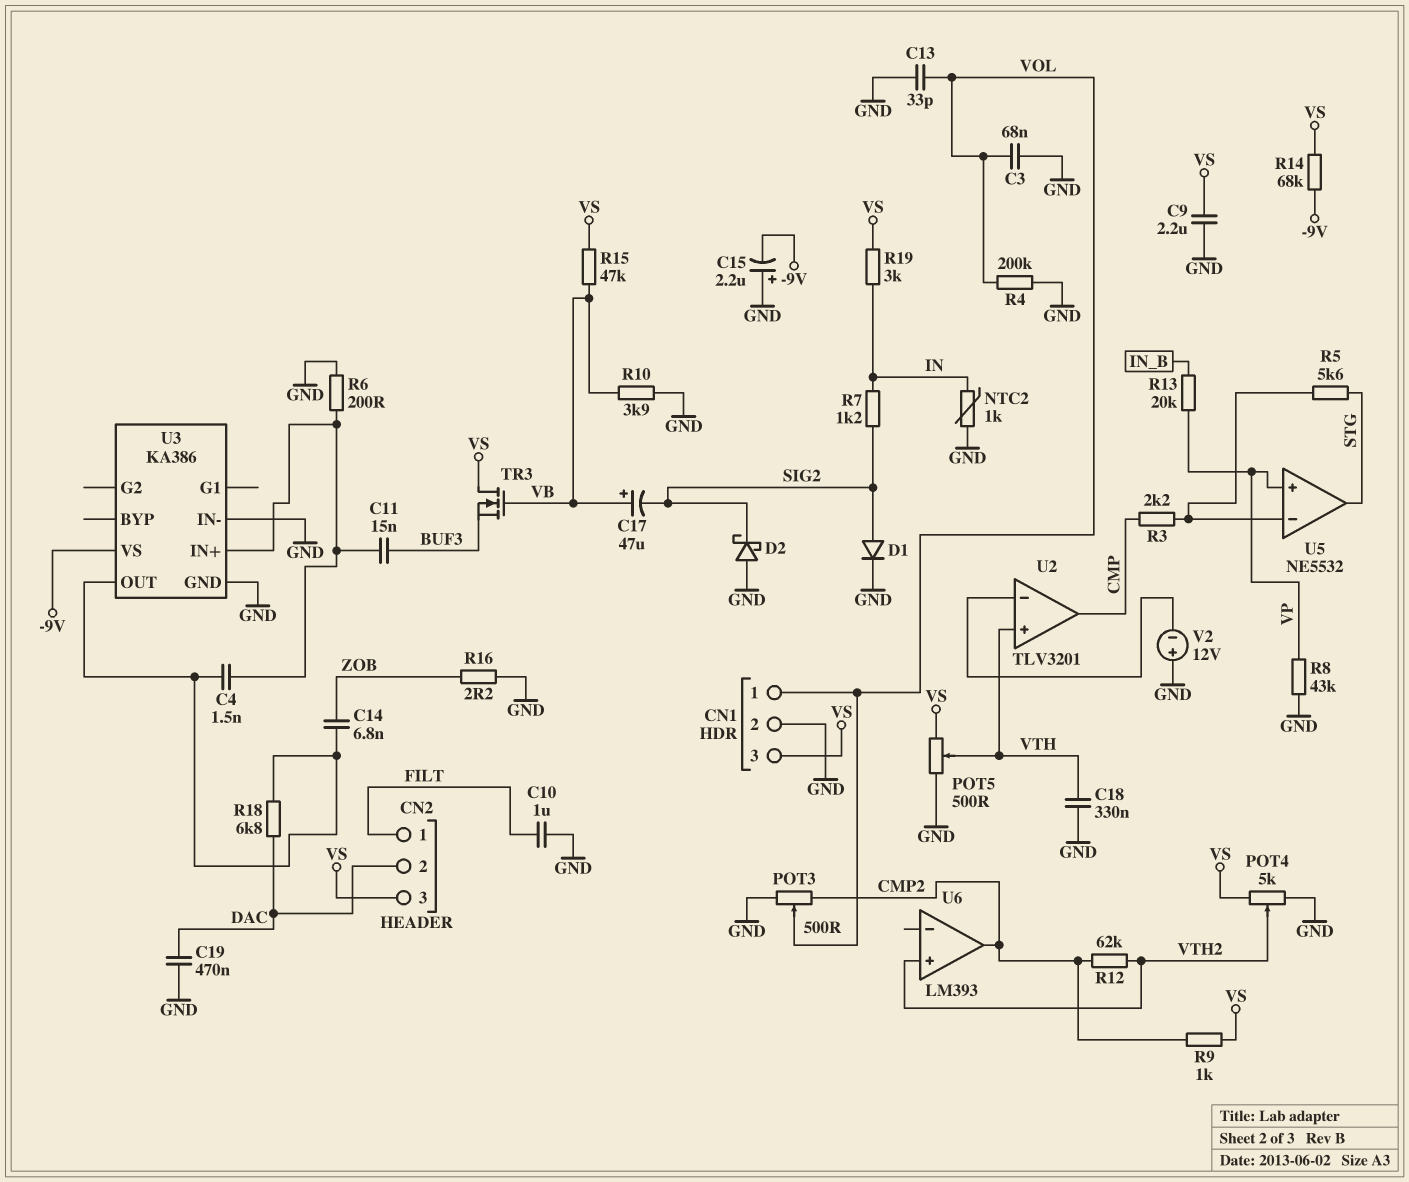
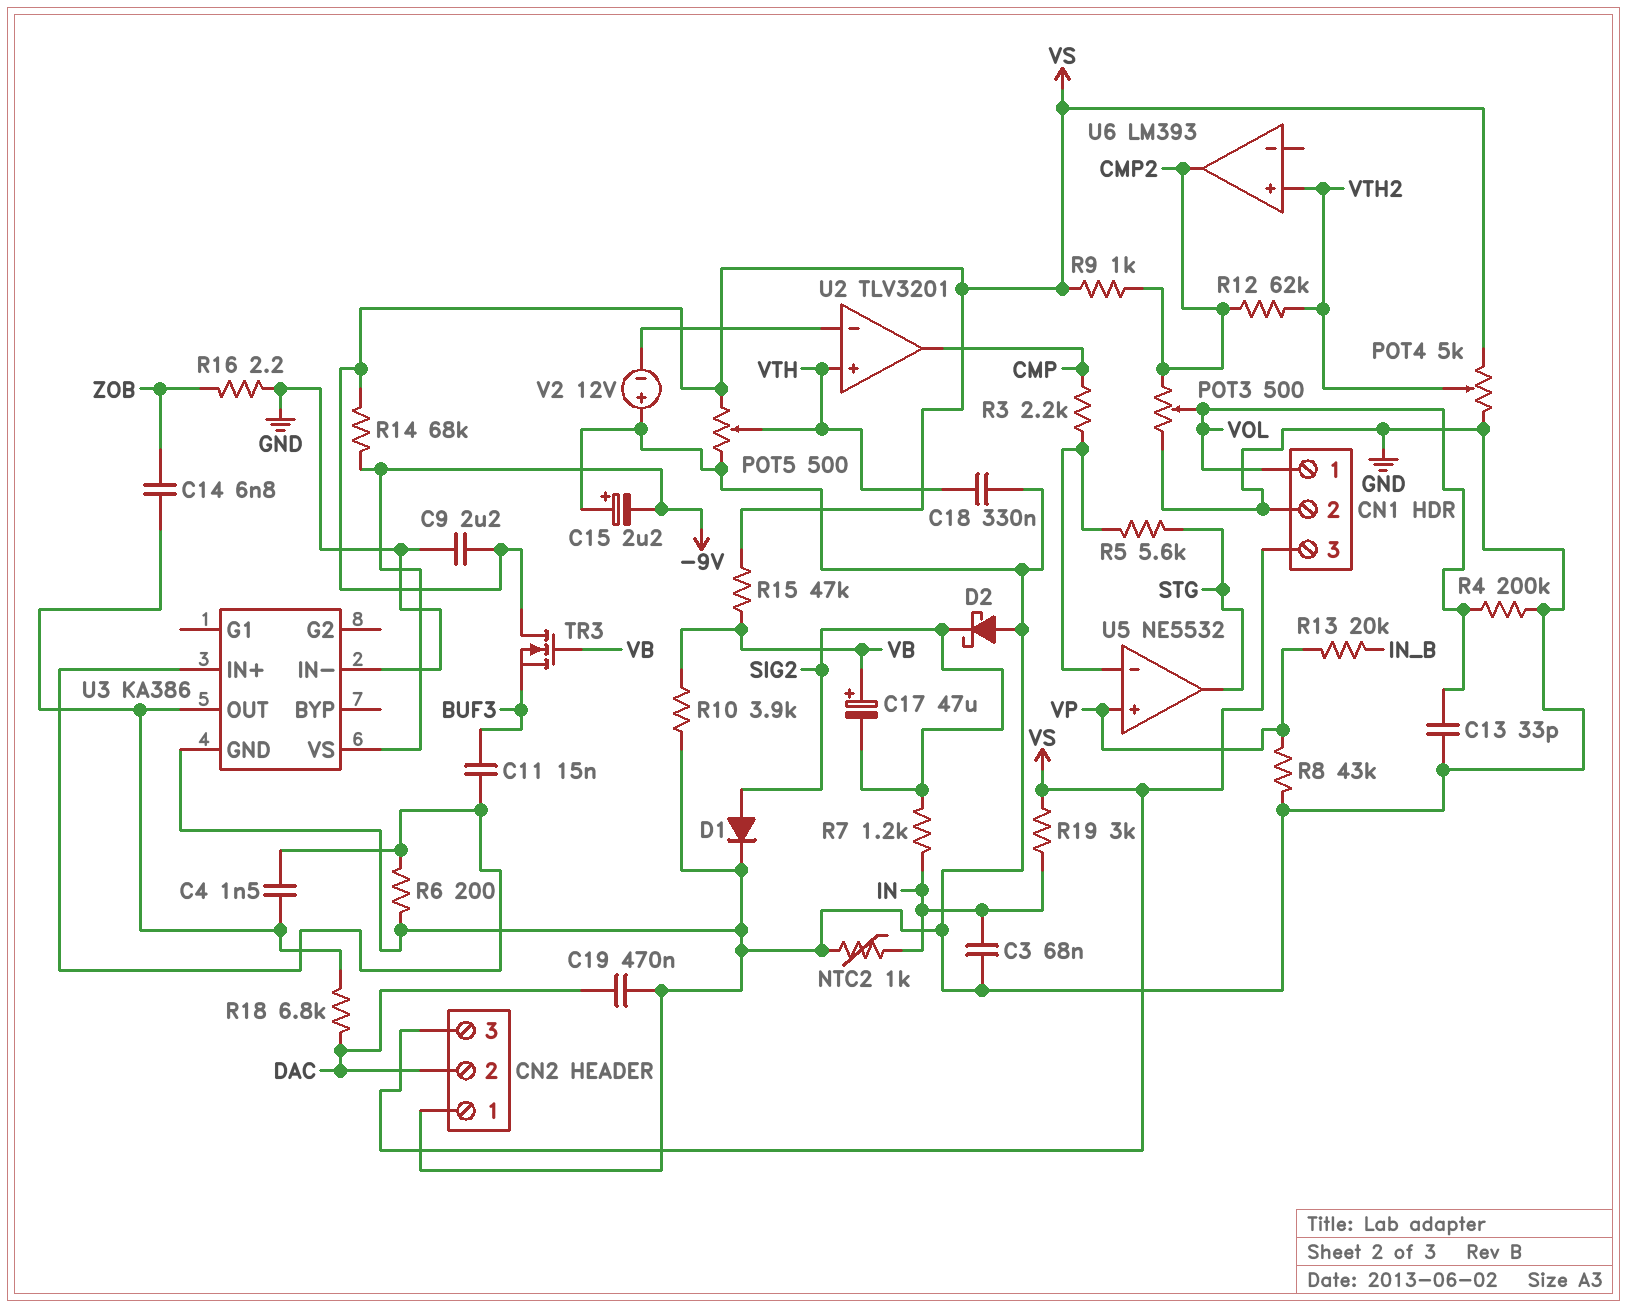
C3: 68nF (GND, VOL) -> 68nF (GND, IN)
C10: 1uF (FILT, GND) -> none
CN2 pin 1: FILT -> GND

